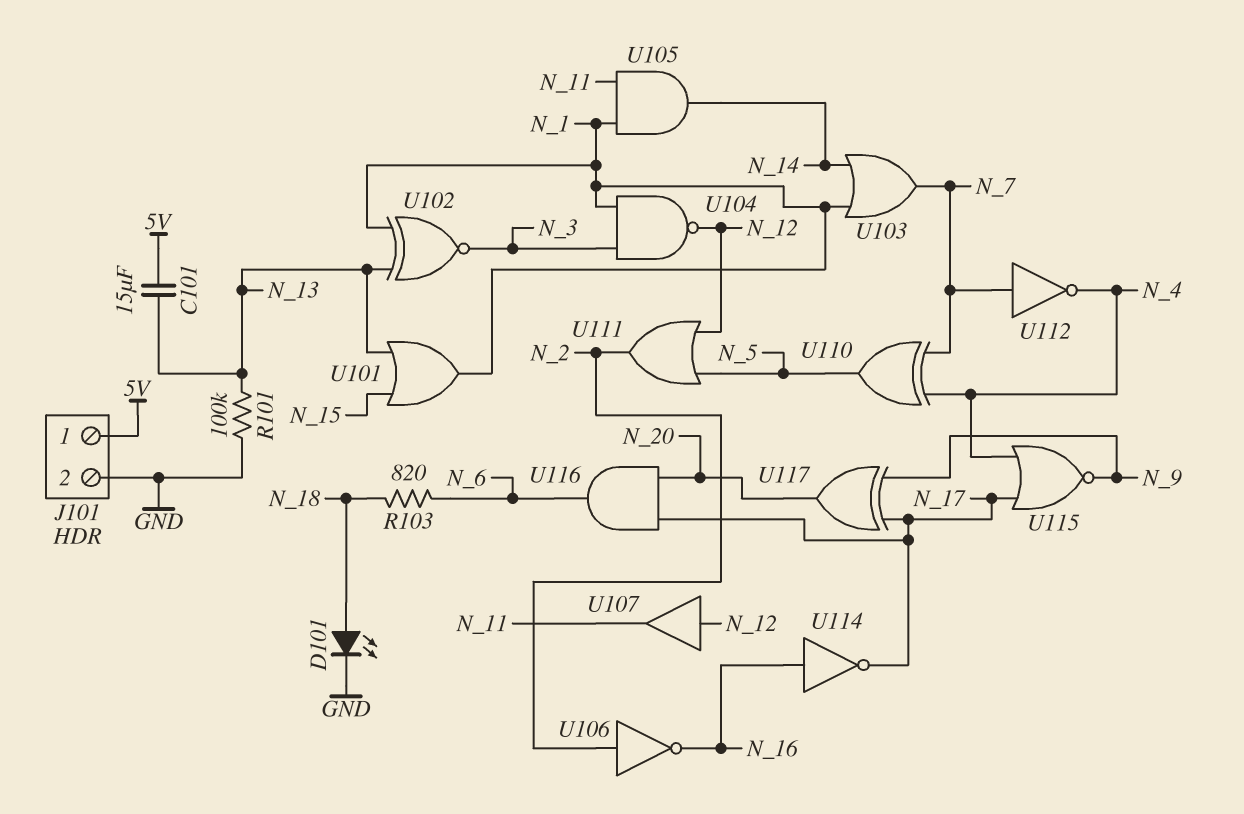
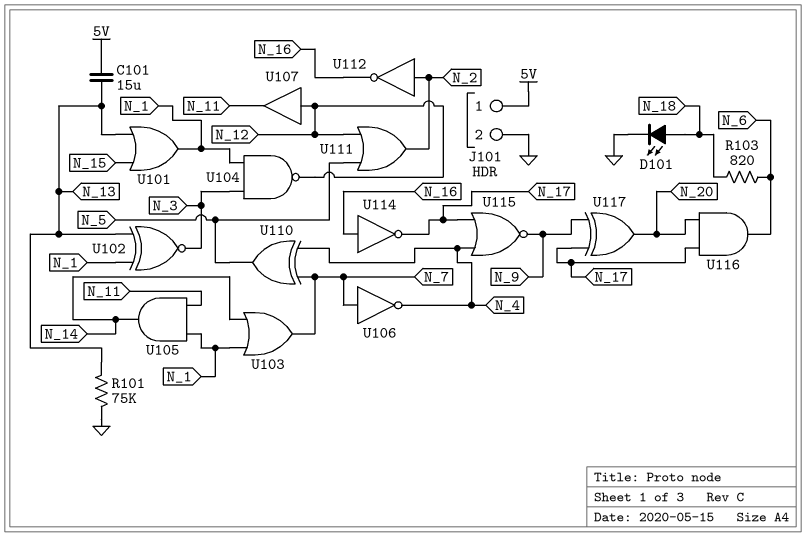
R101: 100k (GND, N_13) -> 75k (GND, N_13)
U106: NOT (in N_2, out N_16) -> NOT (in N_7, out N_4)
U112: NOT (in N_7, out N_4) -> NOT (in N_2, out N_16)

